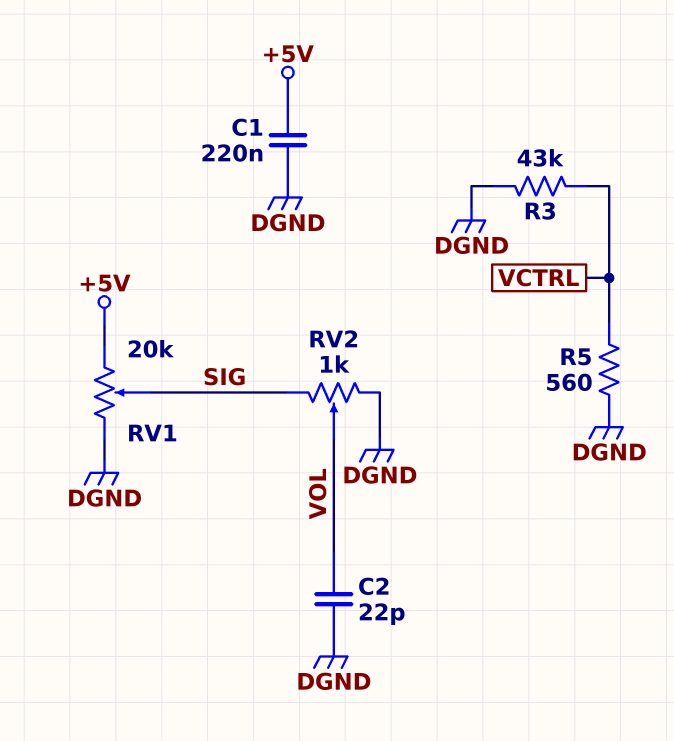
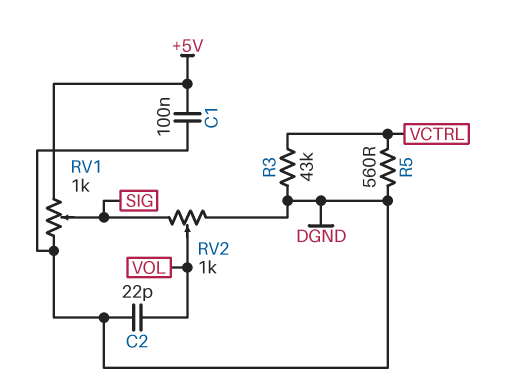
C1: 220nF (+5V, DGND) -> 100nF (+5V, DGND)
RV1: 20k (+5V, DGND, wiper SIG) -> 1k (+5V, DGND, wiper SIG)

